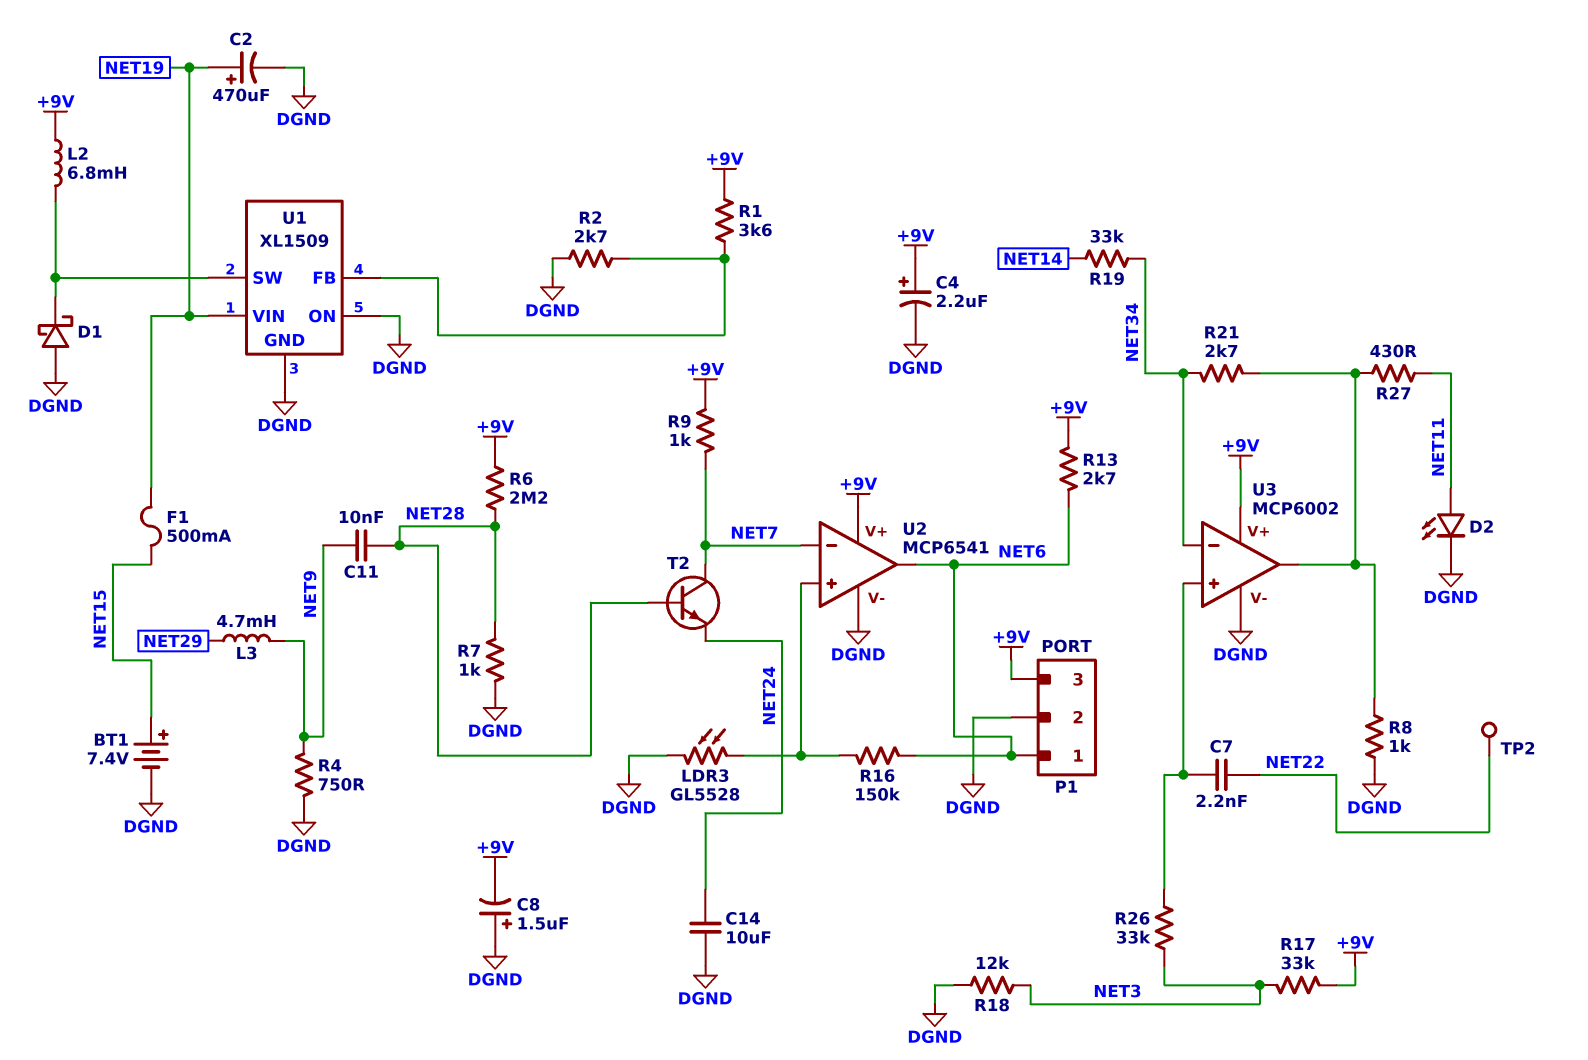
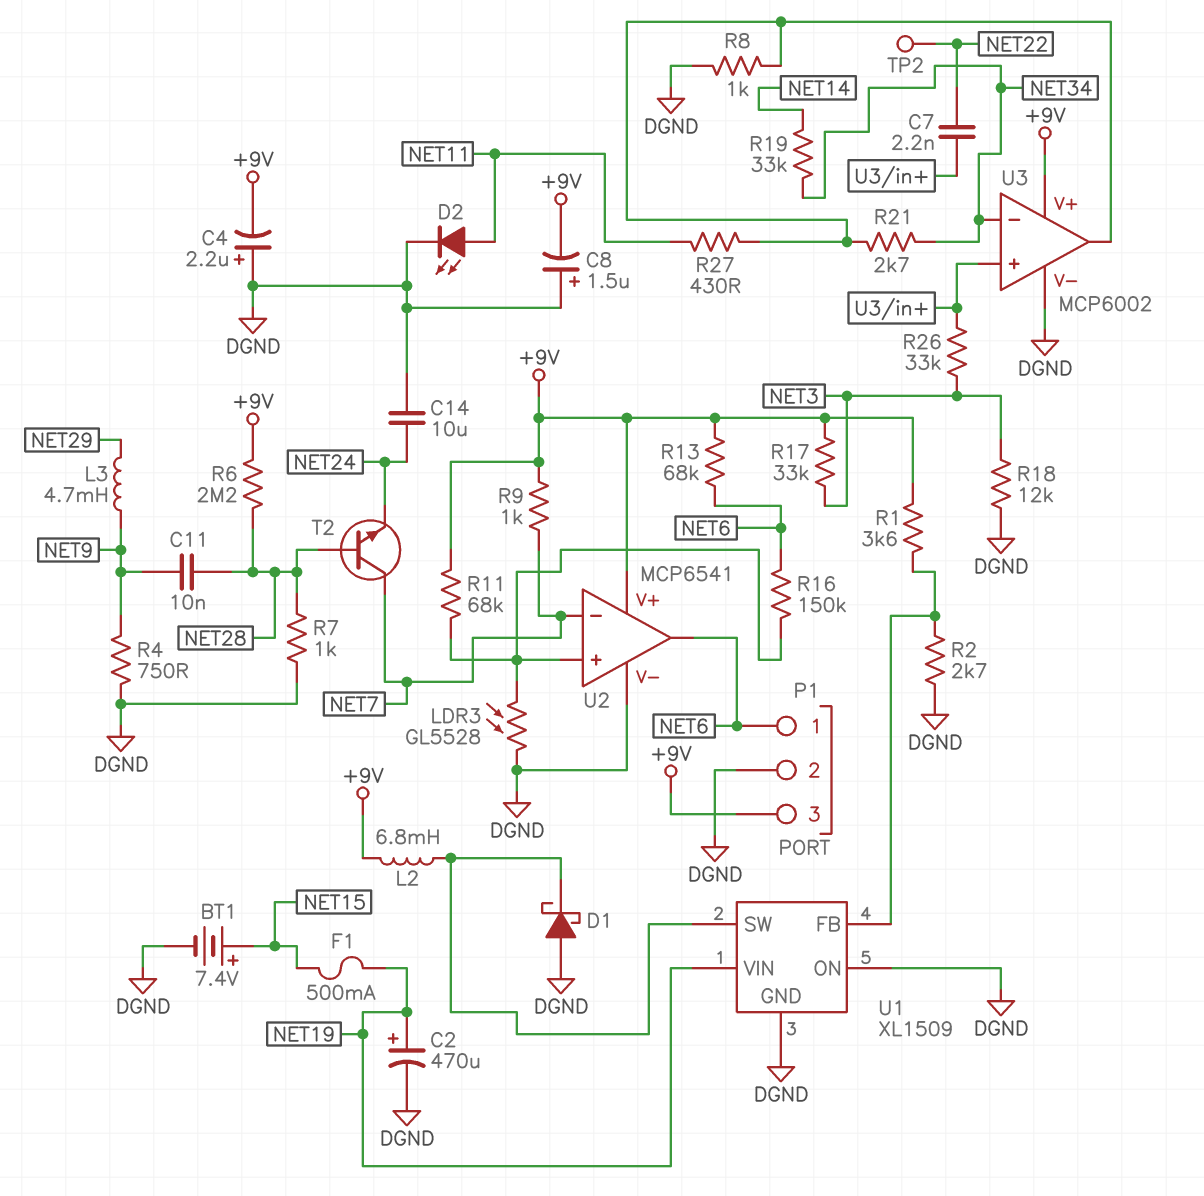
C4: 2.2uF (plus +9V, minus DGND) -> 2.2uF (plus DGND, minus +9V)
R11: none -> 68k (+9V, U2/in+)
R13: 2.7k (+9V, NET6) -> 68k (+9V, NET6)

